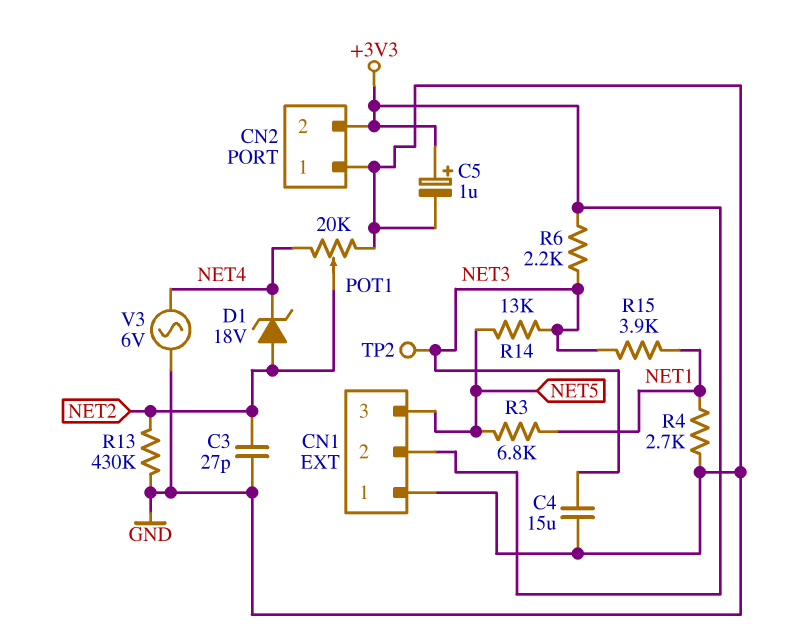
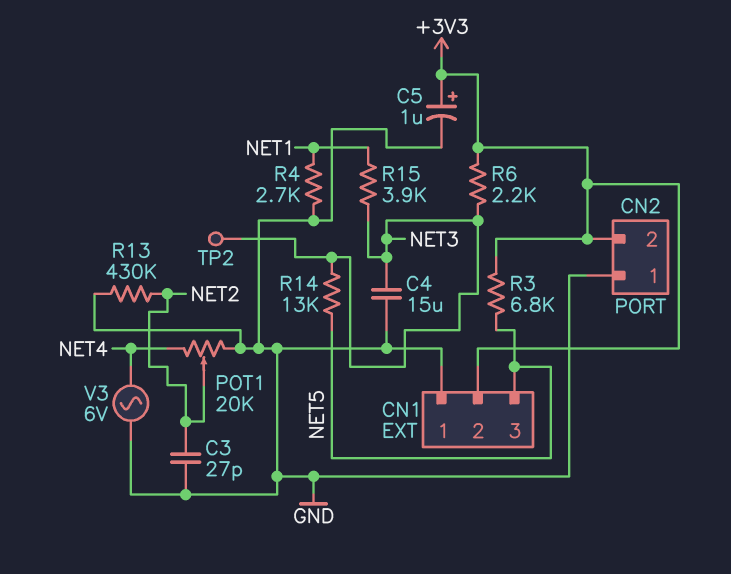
D1: zener 18V (A NET2, K NET4) -> none
R3: 6.8k (NET1, NET5) -> 6.8k (+3V3, NET5)

